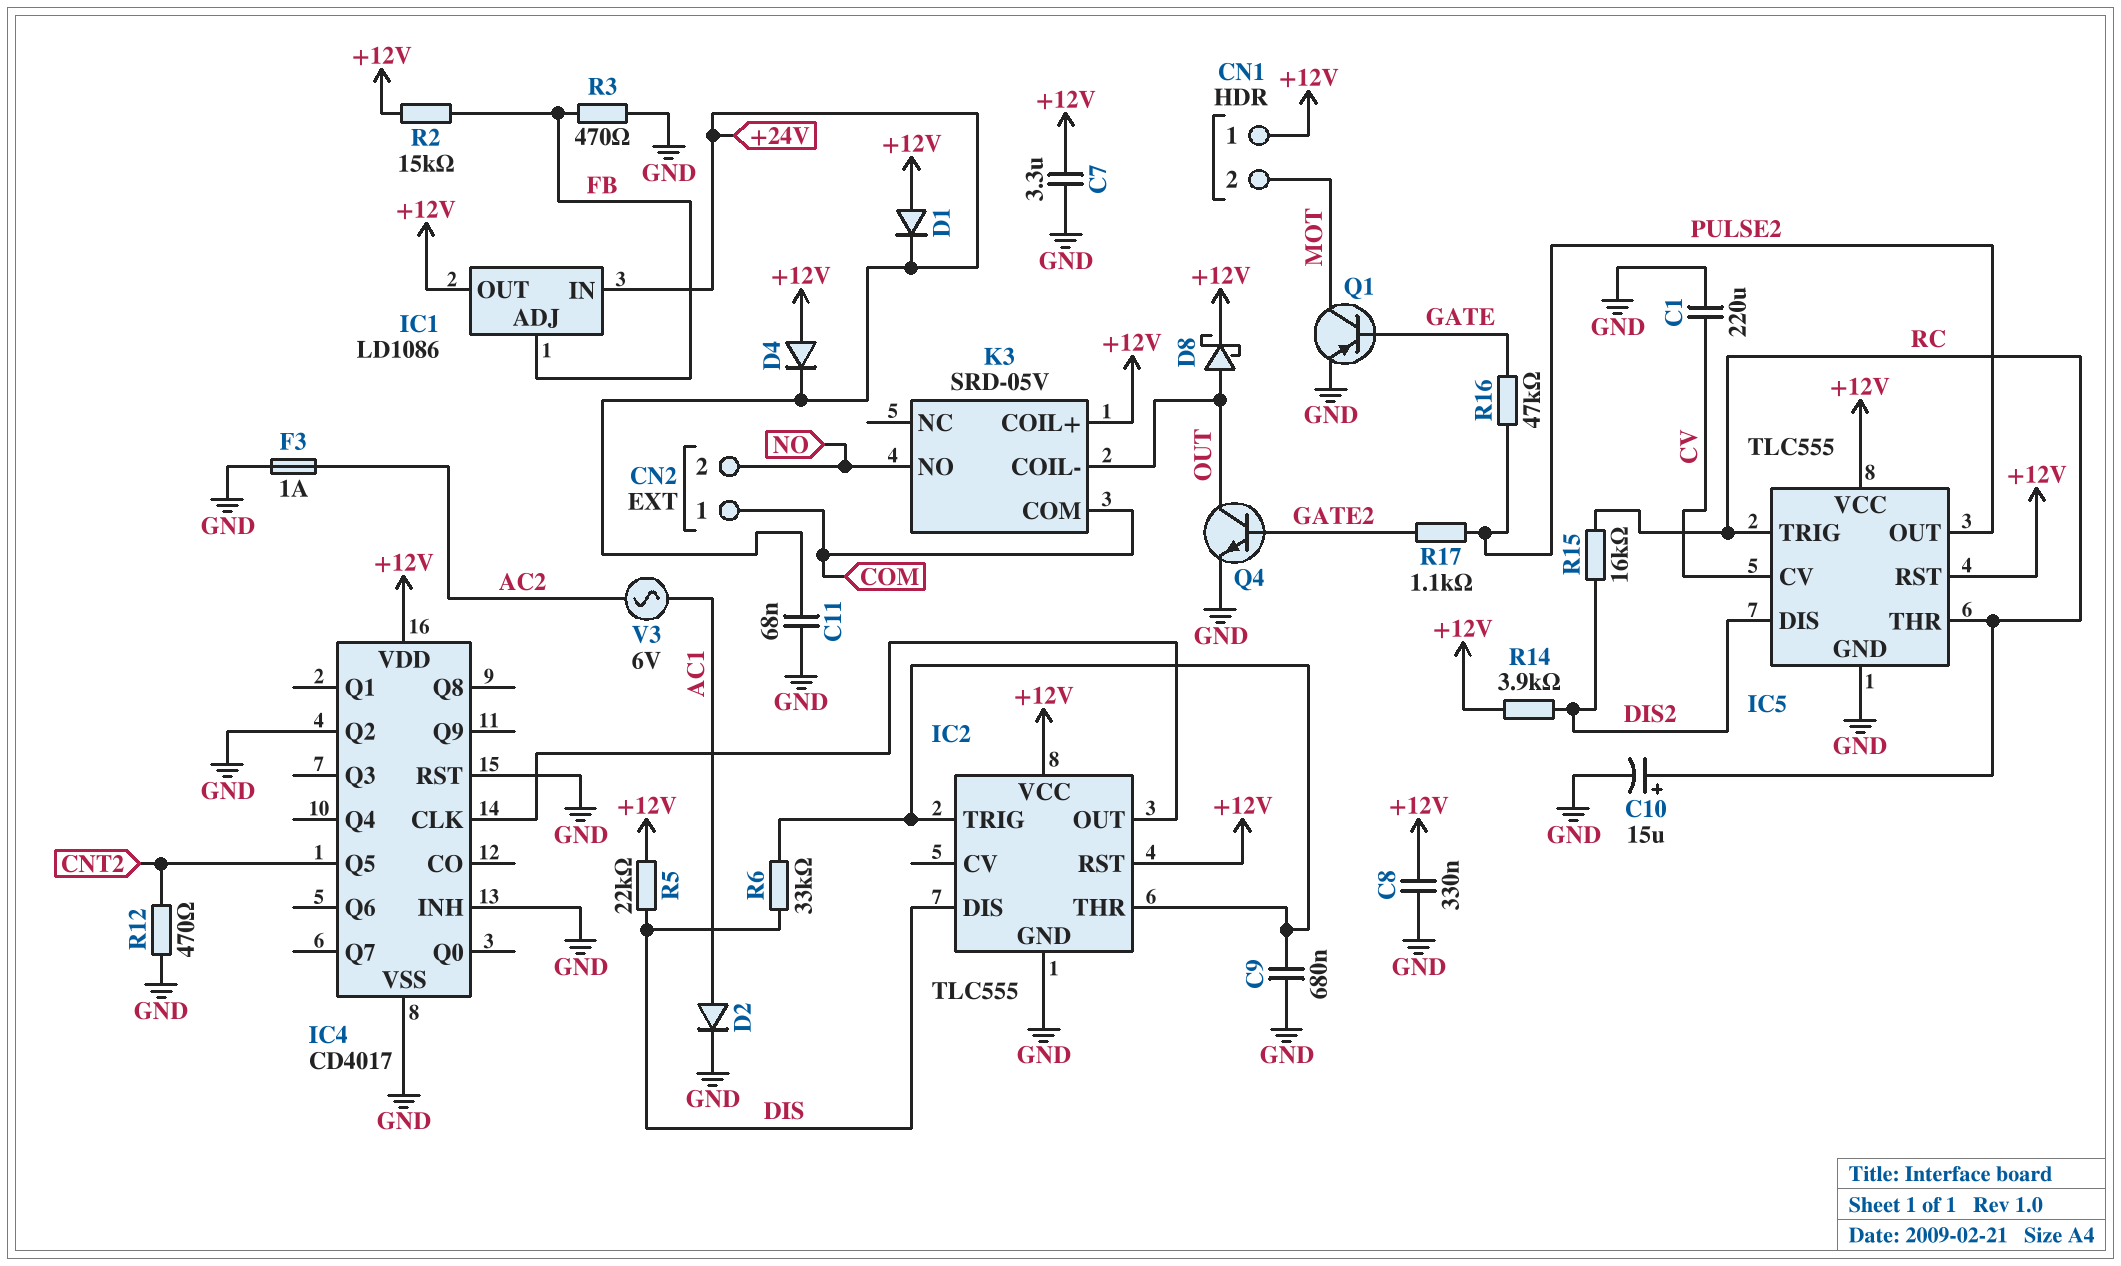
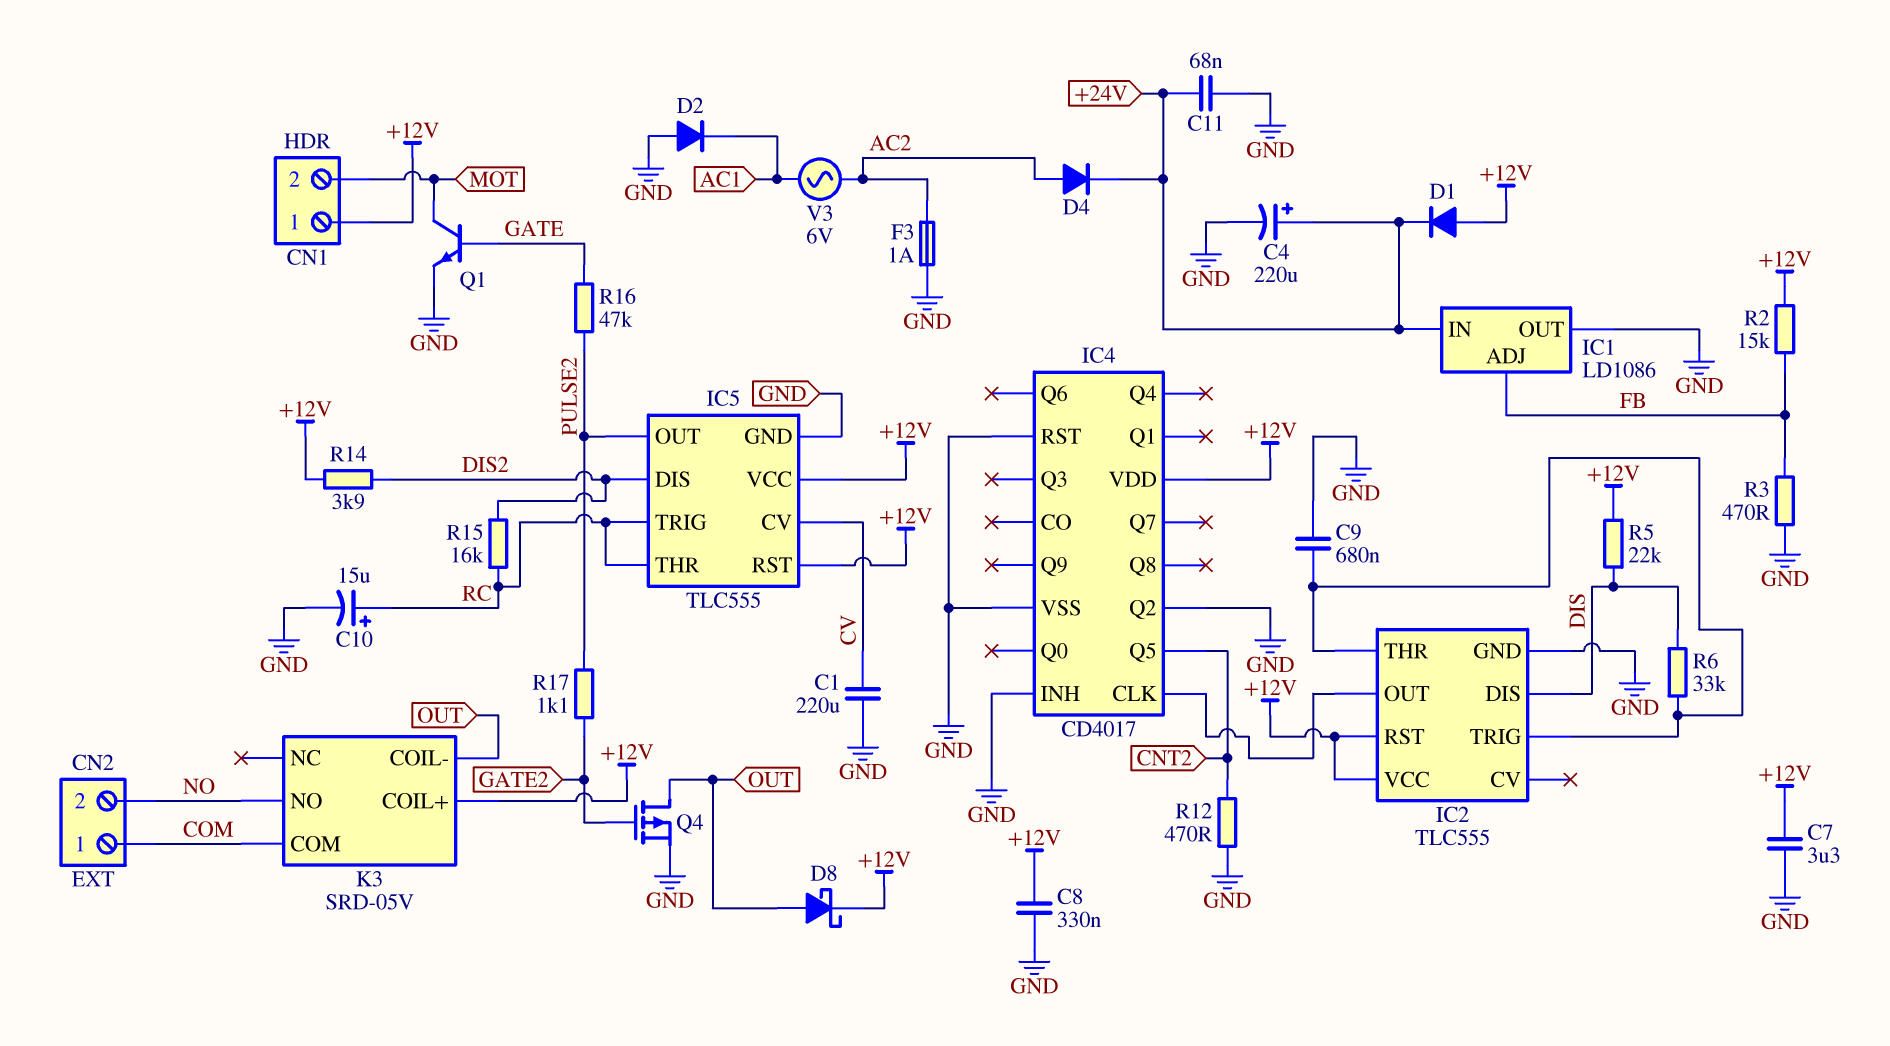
C4: none -> 220uF (plus +24V, minus GND)
D2: diode (A AC1, K GND) -> diode (A GND, K AC1)
D4: diode (A +12V, K +24V) -> diode (A AC2, K +24V)
IC1 pin OUT: +12V -> GND
Q1: PNP (B GATE, C MOT, E GND) -> NPN (B GATE, C MOT, E GND)
Q4: NPN (B GATE2, C OUT, E GND) -> PMOS (G GATE2, D OUT, S GND)

